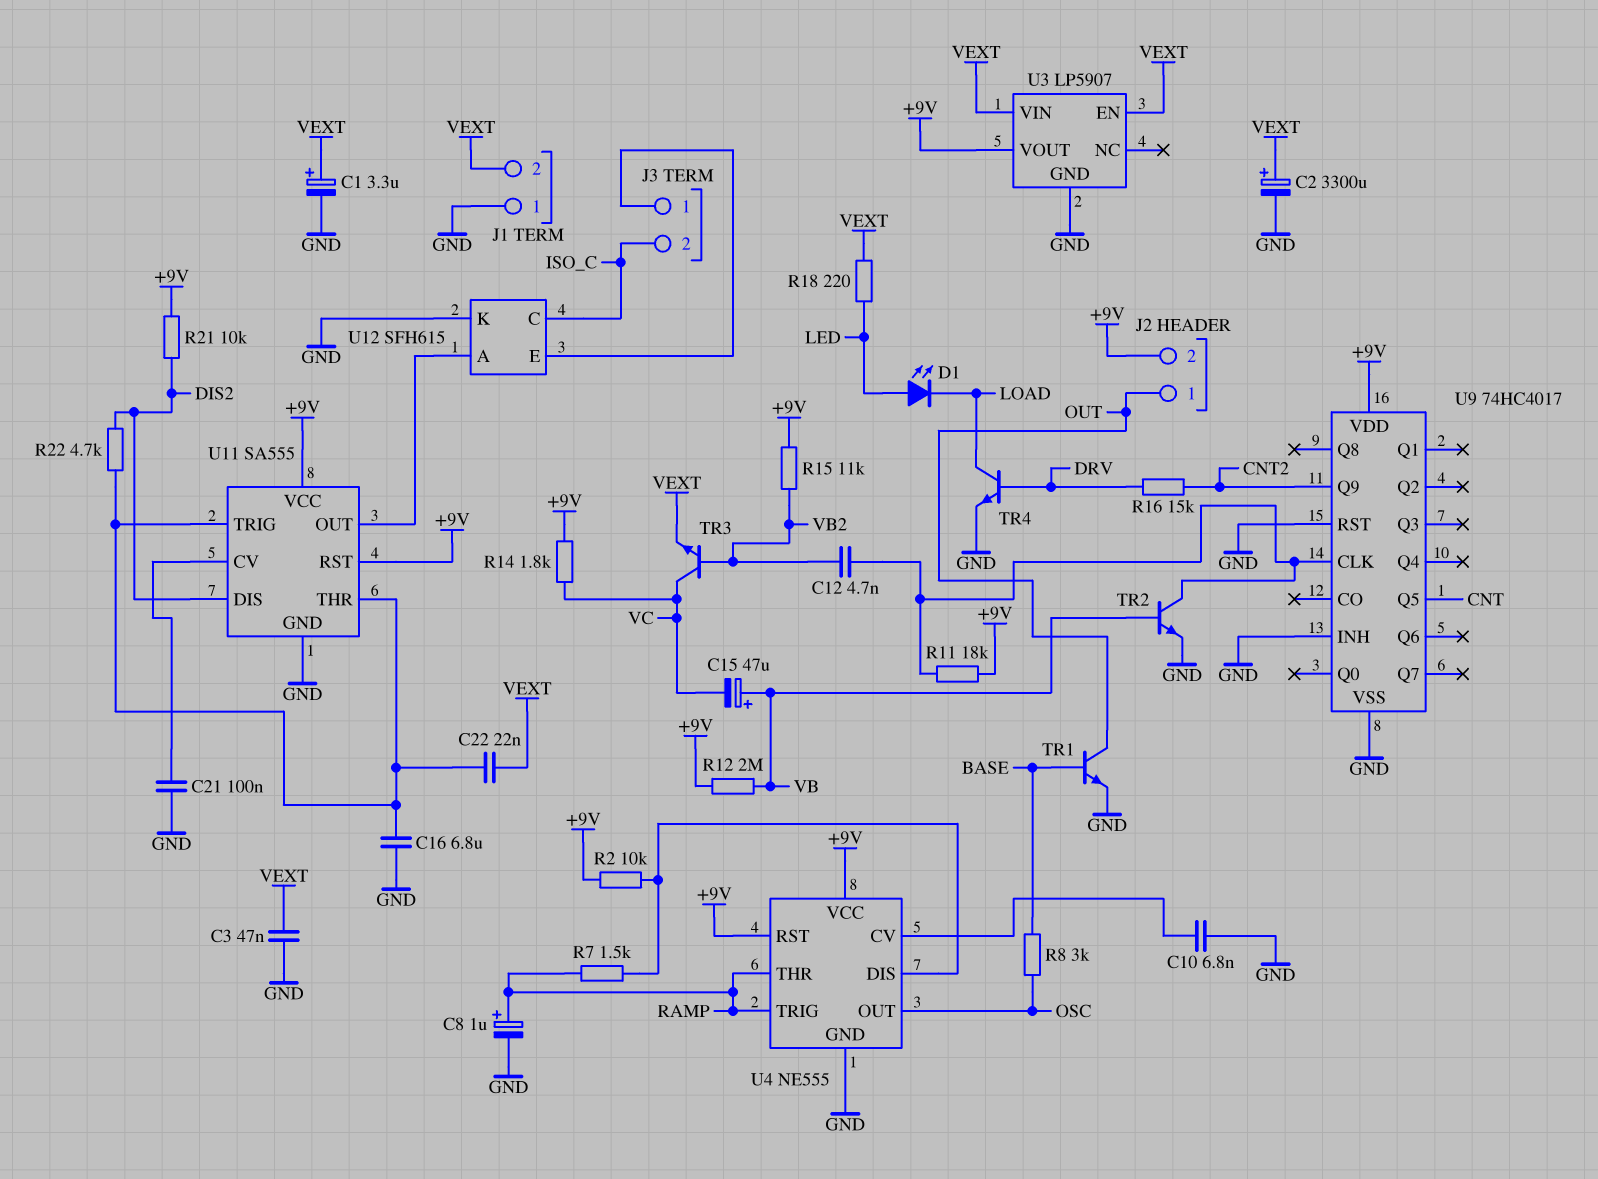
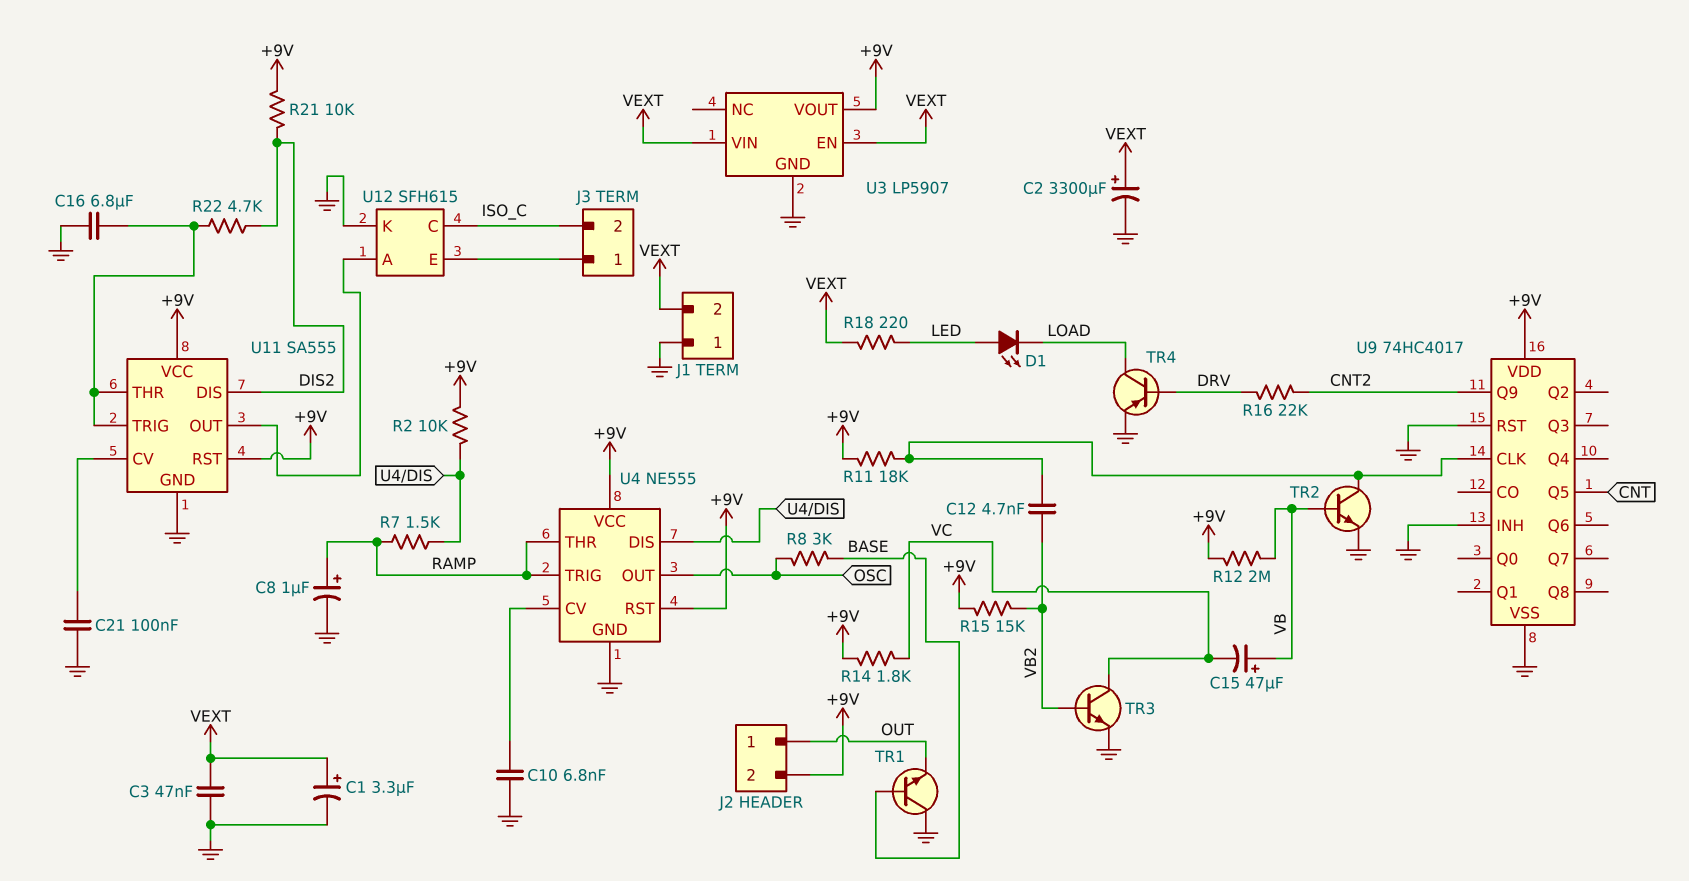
C22: 22nF (U11/THR, VEXT) -> none
R15: 11k (+9V, VB2) -> 15k (+9V, VB2)
R16: 15k (CNT2, DRV) -> 22k (CNT2, DRV)
TR1: NPN (B BASE, C OUT, E GND) -> NPN (B BASE, C GND, E OUT)
TR3: NPN (B VB2, C VC, E VEXT) -> NPN (B VB2, C VC, E GND)
TR4: NPN (B DRV, C LOAD, E GND) -> PNP (B DRV, C LOAD, E GND)

